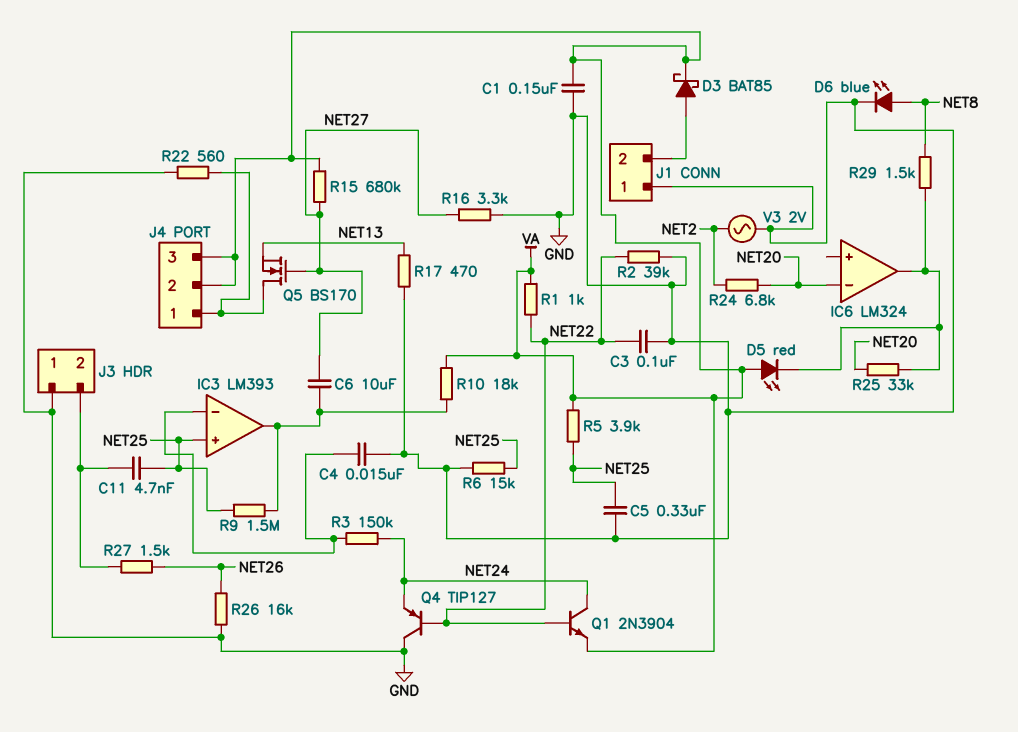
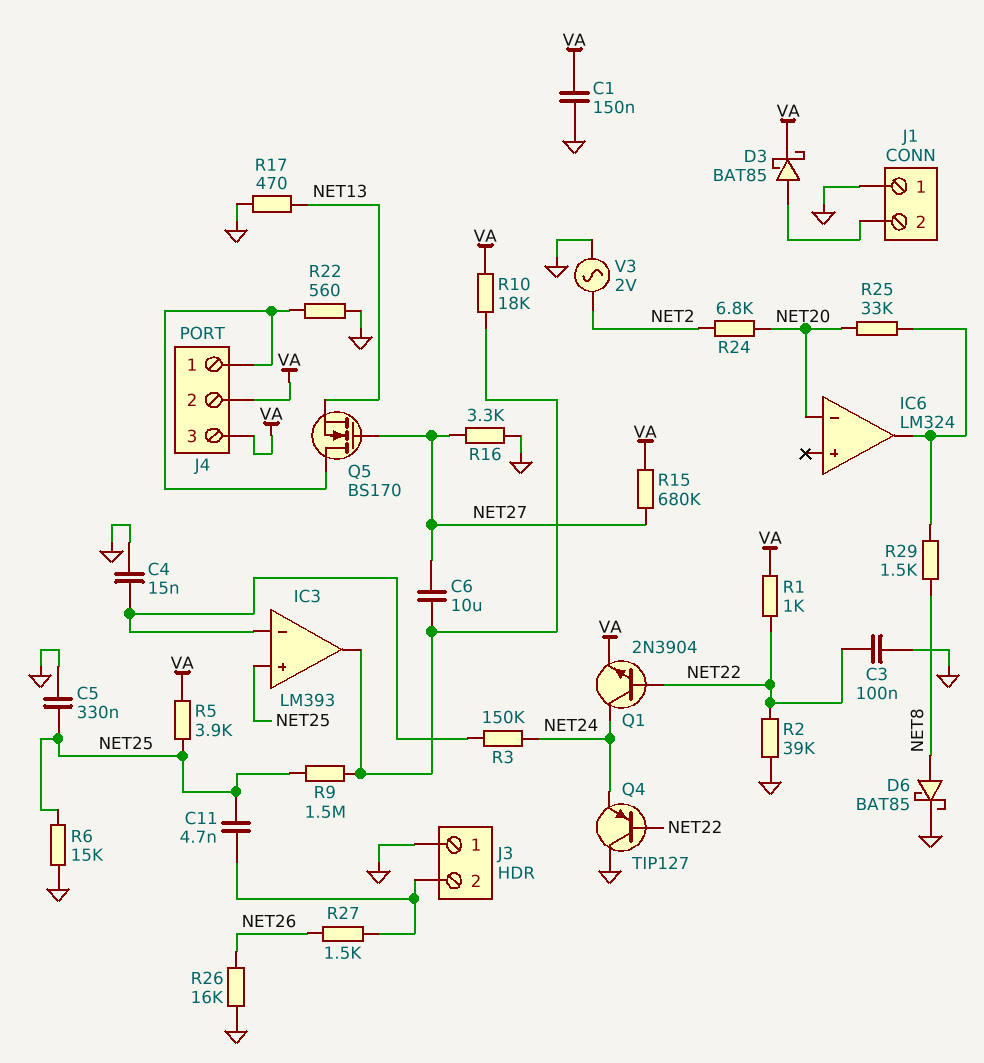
D5: LED red (A VA, K IC6/out) -> none
D6: LED blue (A NET8, K GND) -> schottky BAT85 (A NET8, K GND)

